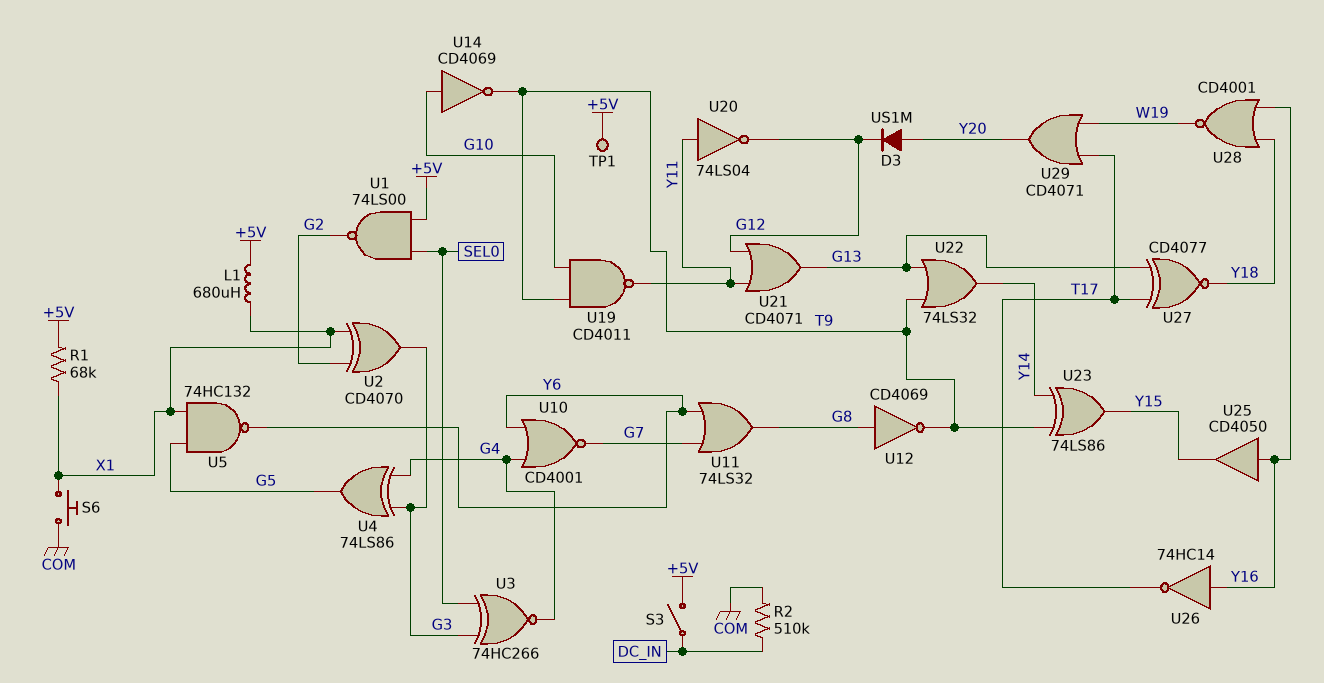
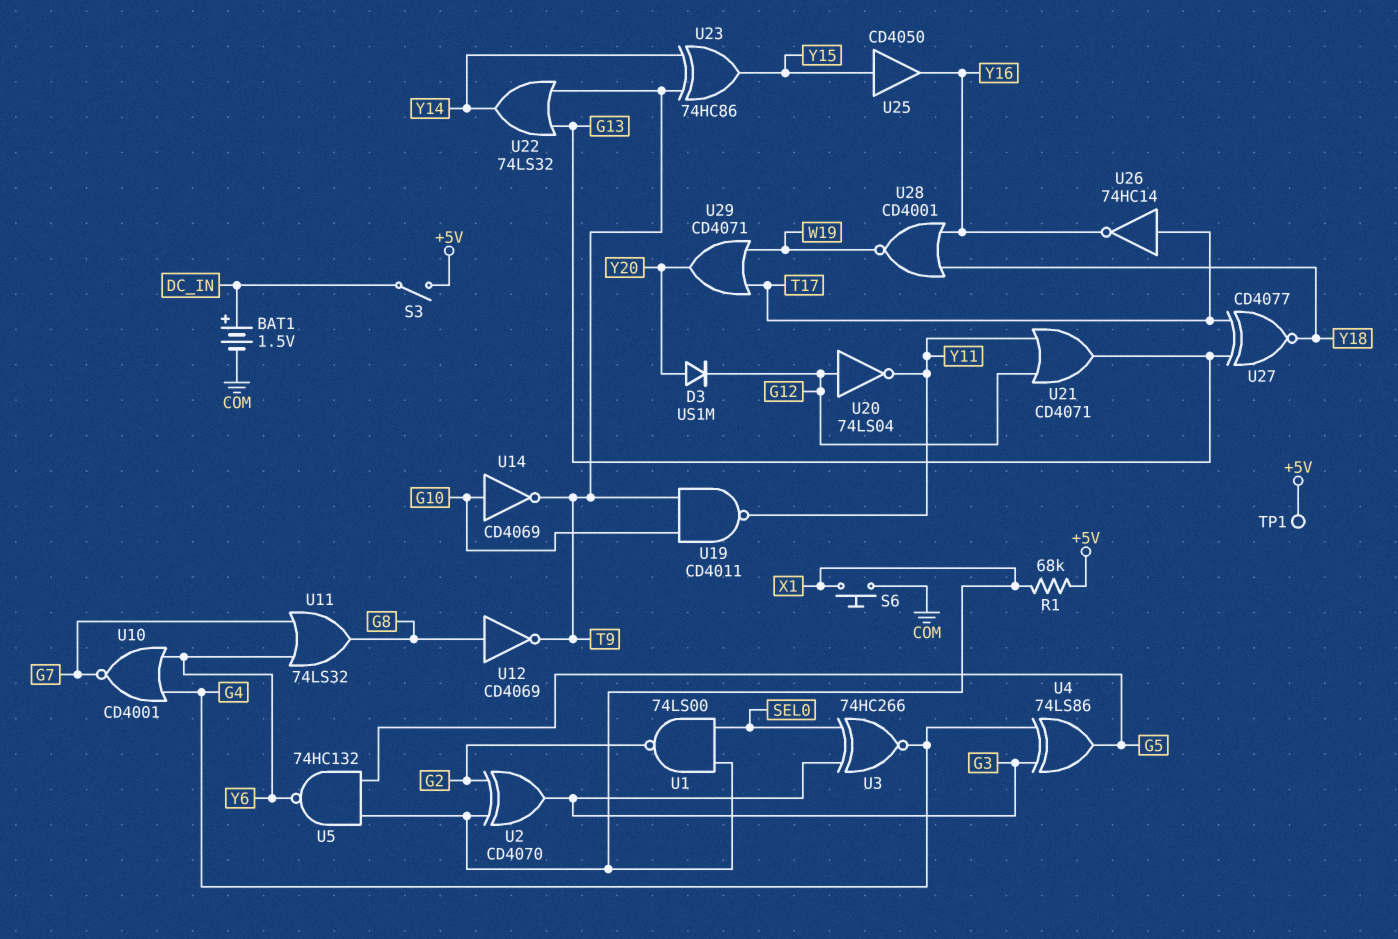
BAT1: none -> 1.5V (plus DC_IN, minus COM)
L1: 680uH (+5V, X1) -> none
R2: 510k (COM, DC_IN) -> none
U1: NAND 74LS00 (in +5V, in SEL0, out G2) -> NAND 74LS00 (in SEL0, in X1, out G2)
U20: NOT 74LS04 (in Y11, out G12) -> NOT 74LS04 (in G12, out Y11)
U23: XOR 74LS86 (in T9, in Y14, out Y15) -> XOR 74HC86 (in T9, in Y14, out Y15)
U25: buffer CD4050 (in Y16, out Y15) -> buffer CD4050 (in Y15, out Y16)
U26: NOT 74HC14 (in Y16, out T17) -> NOT 74HC14 (in T17, out Y16)

